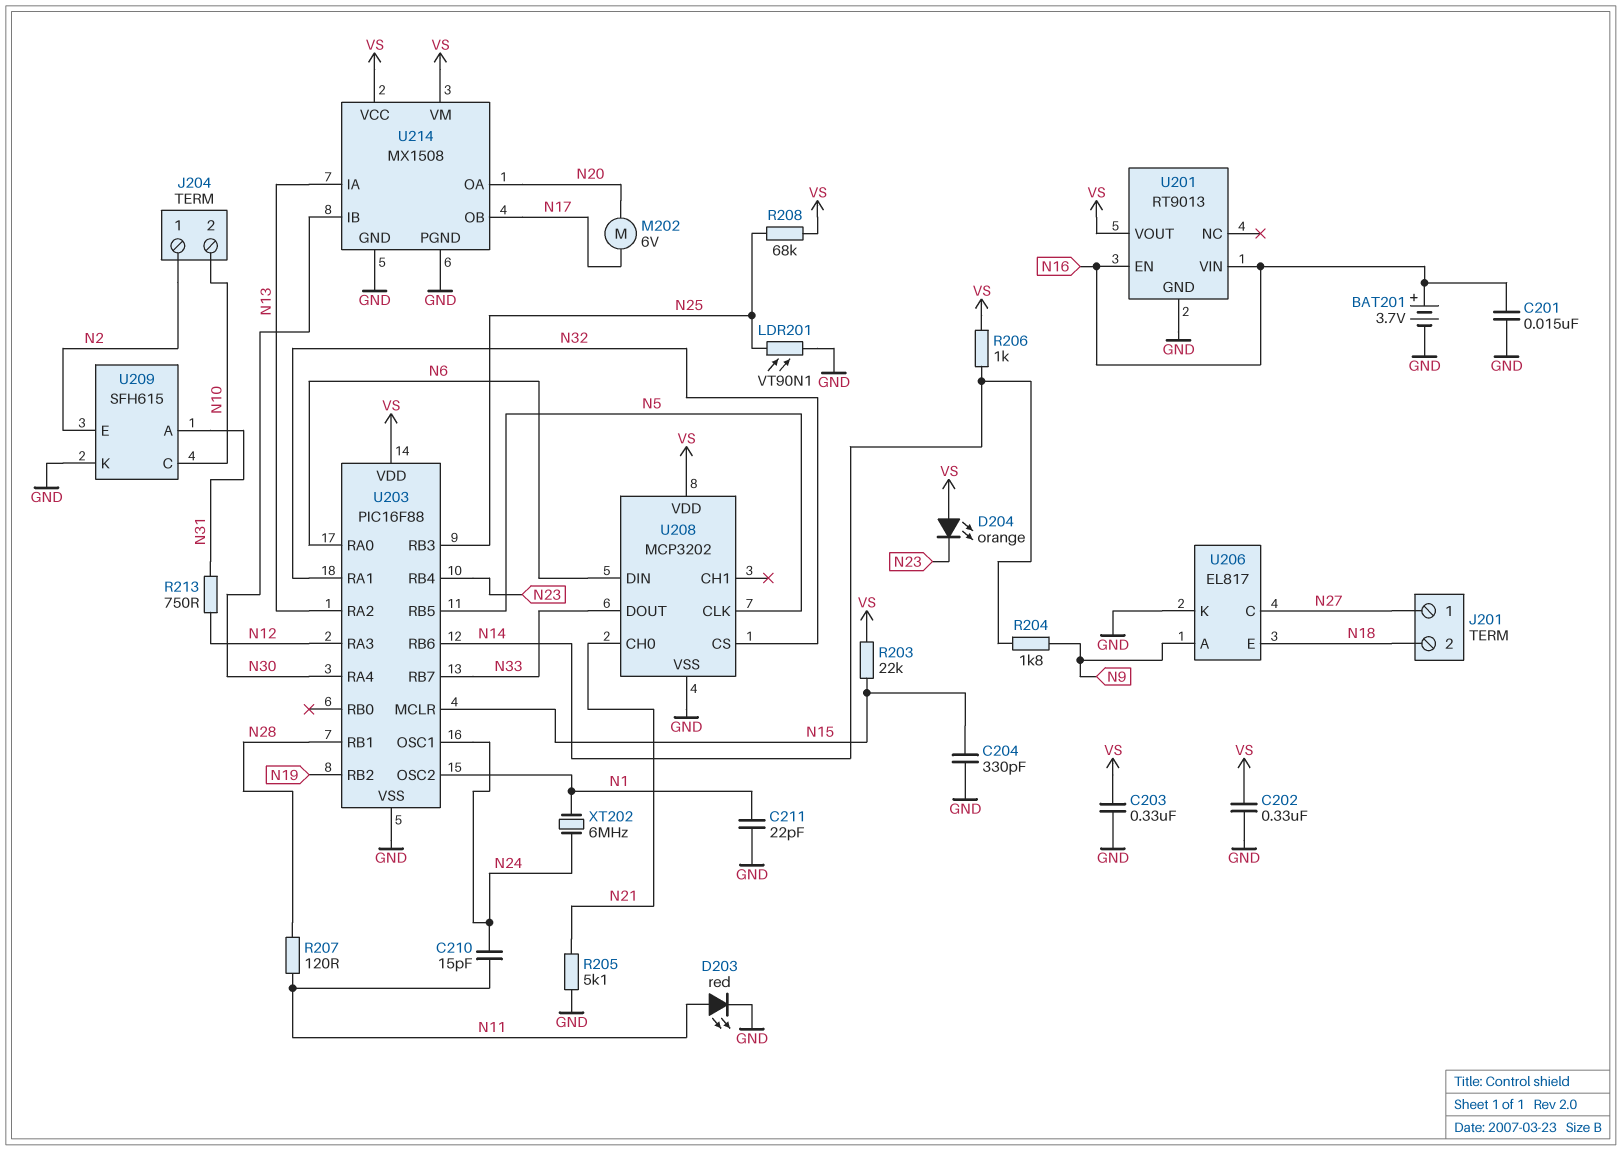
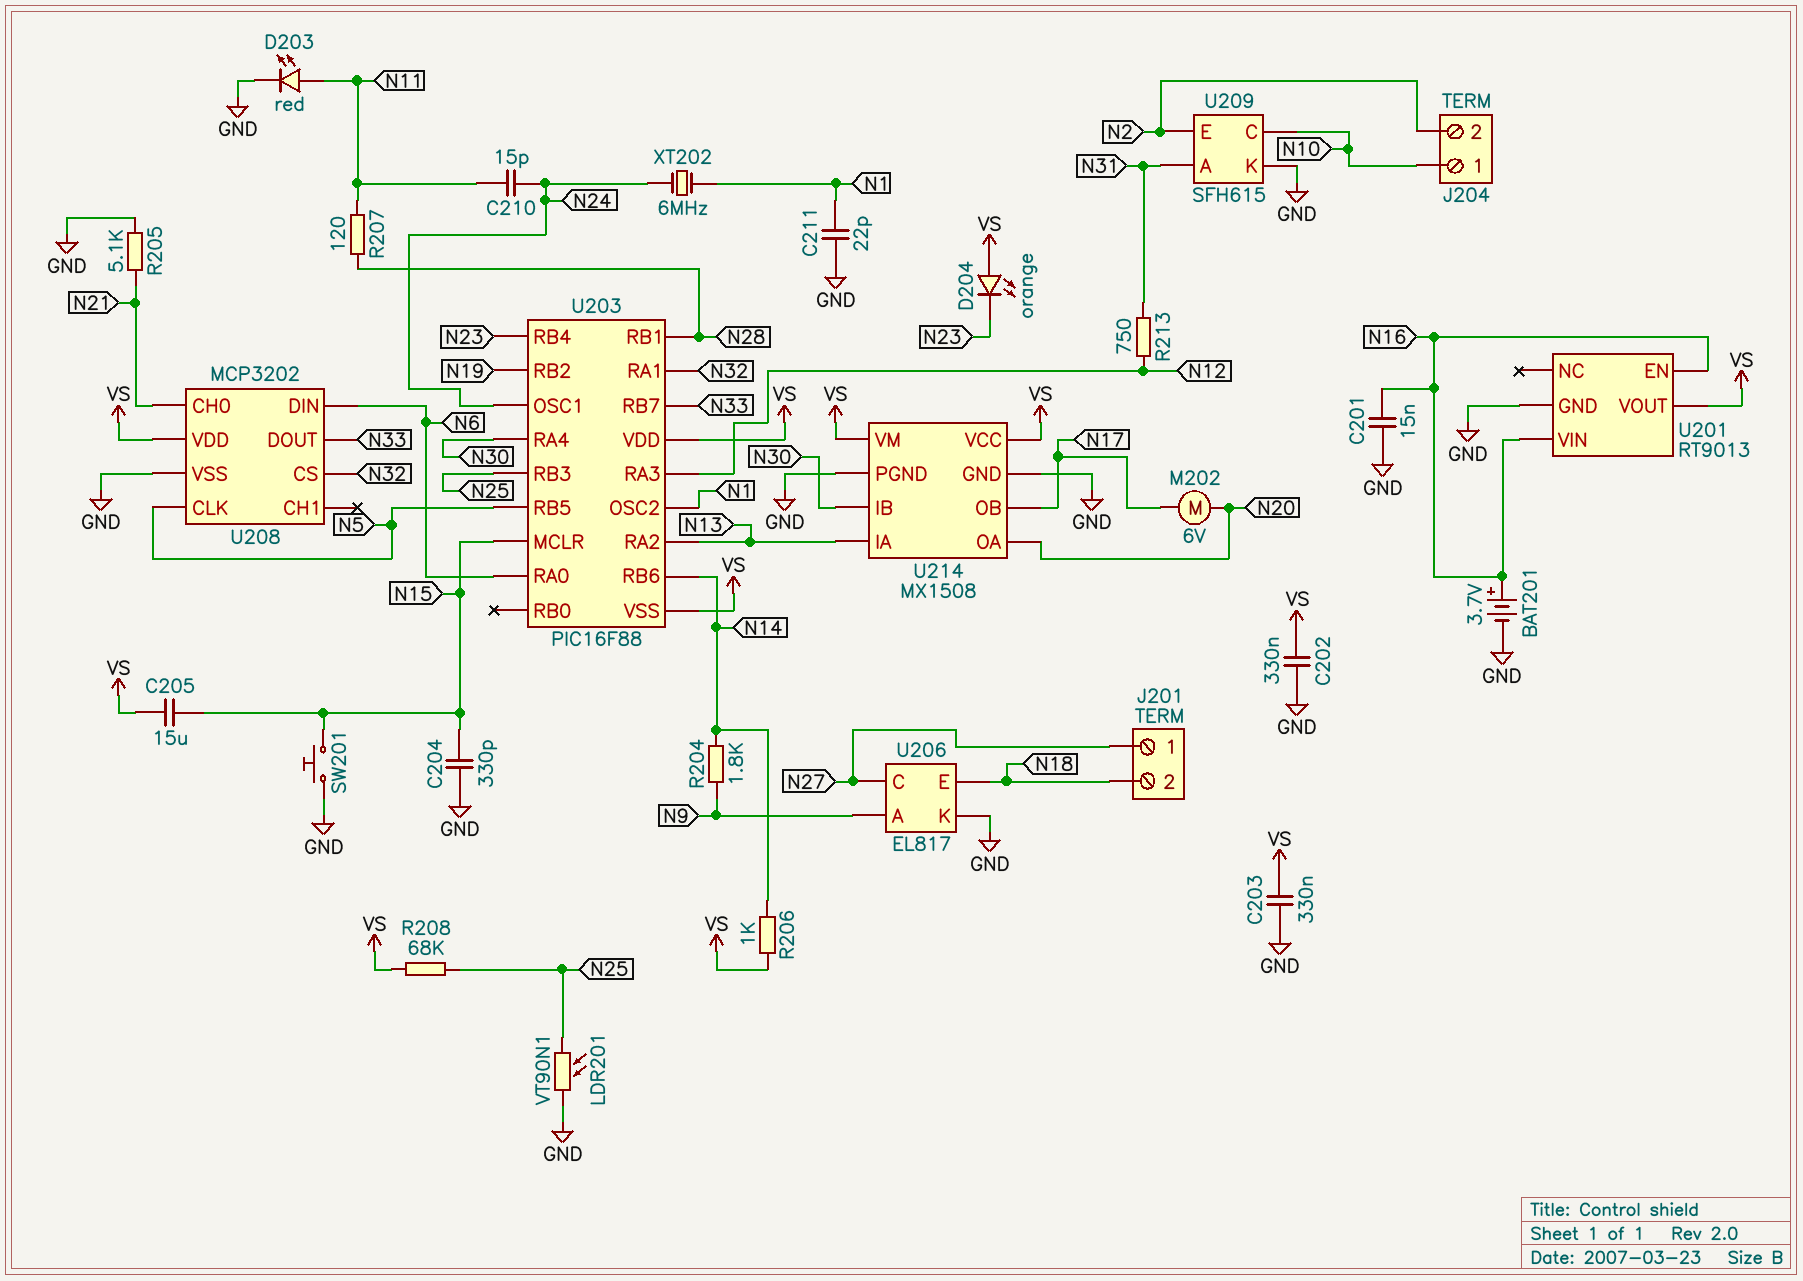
C205: none -> 15uF (N15, VS)
J204 pin 1: N2 -> N10
J204 pin 2: N10 -> N2
R203: 22k (N15, VS) -> none
SW201: none -> button (GND, N15)
U203 pin VSS: GND -> VS

